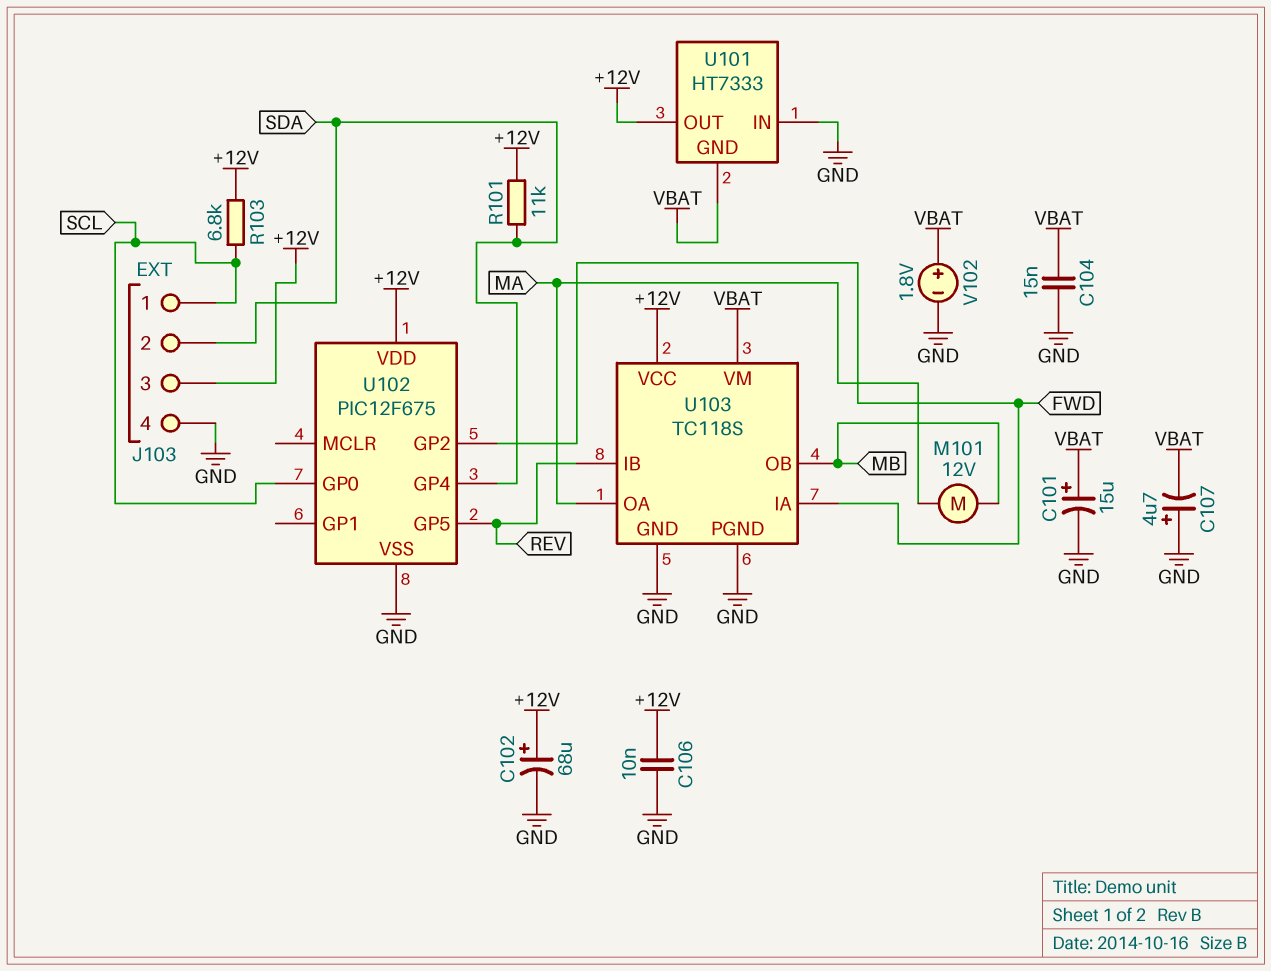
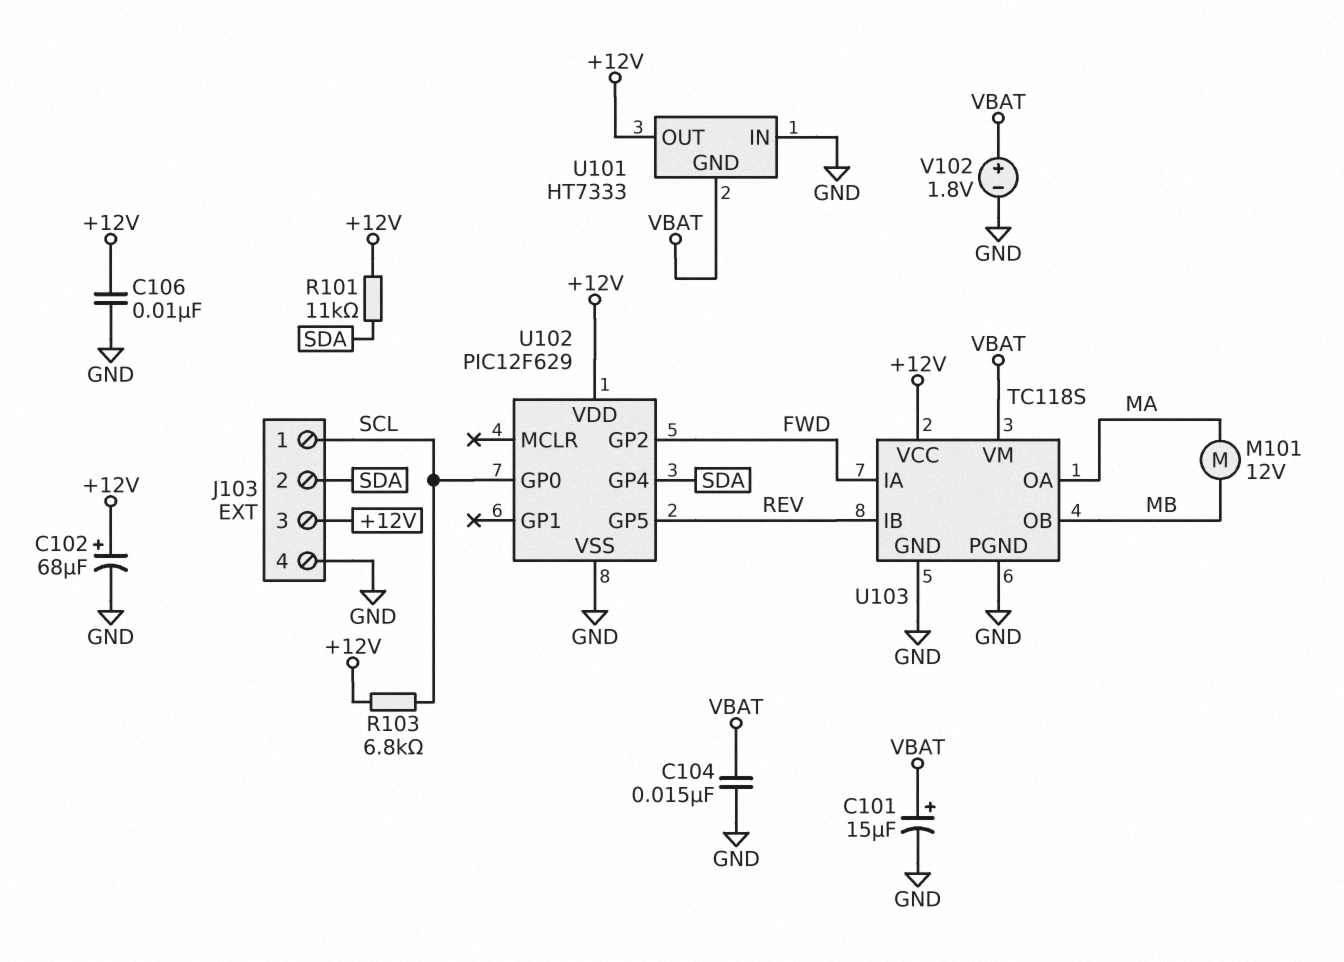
C107: 4.7uF (plus GND, minus VBAT) -> none
U102: PIC12F675 -> PIC12F629

